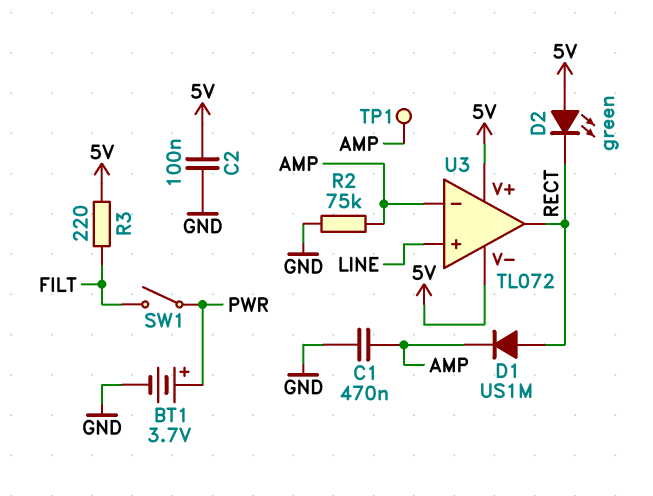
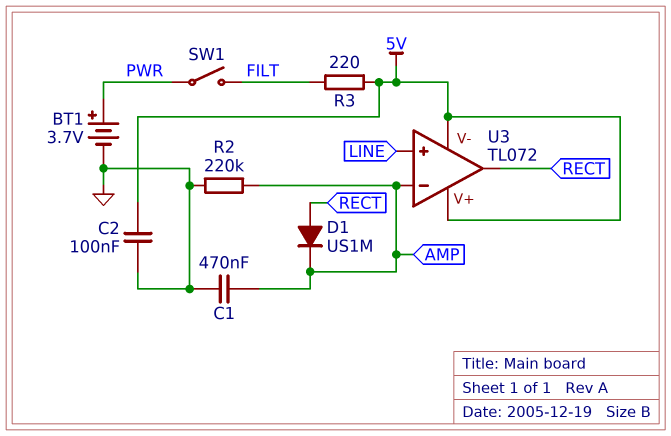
D2: LED green (A 5V, K RECT) -> none
R2: 75k (AMP, GND) -> 220k (AMP, GND)
TP1: test point (AMP) -> none

